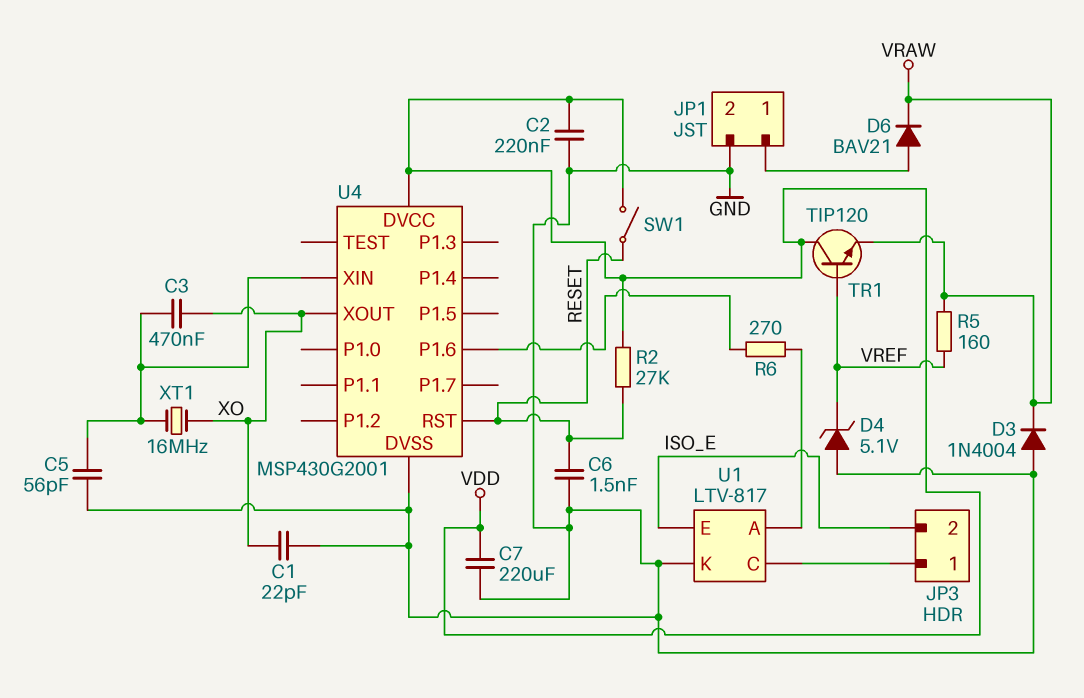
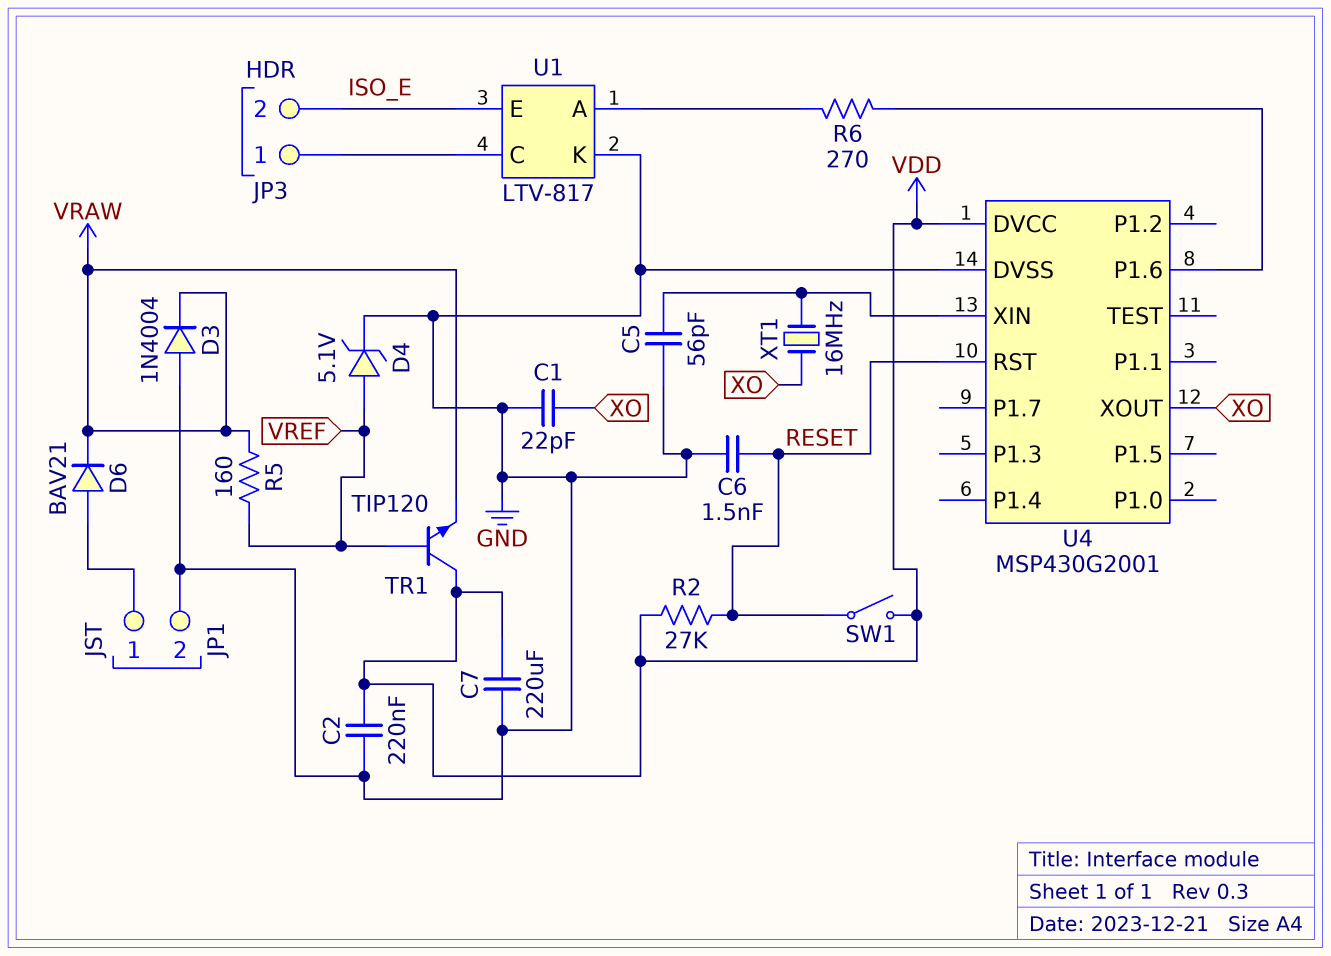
C3: 470nF (U4/XIN, XO) -> none
D4: zener 5.1V (A GND, K VREF) -> zener 5.1V (A VREF, K GND)

